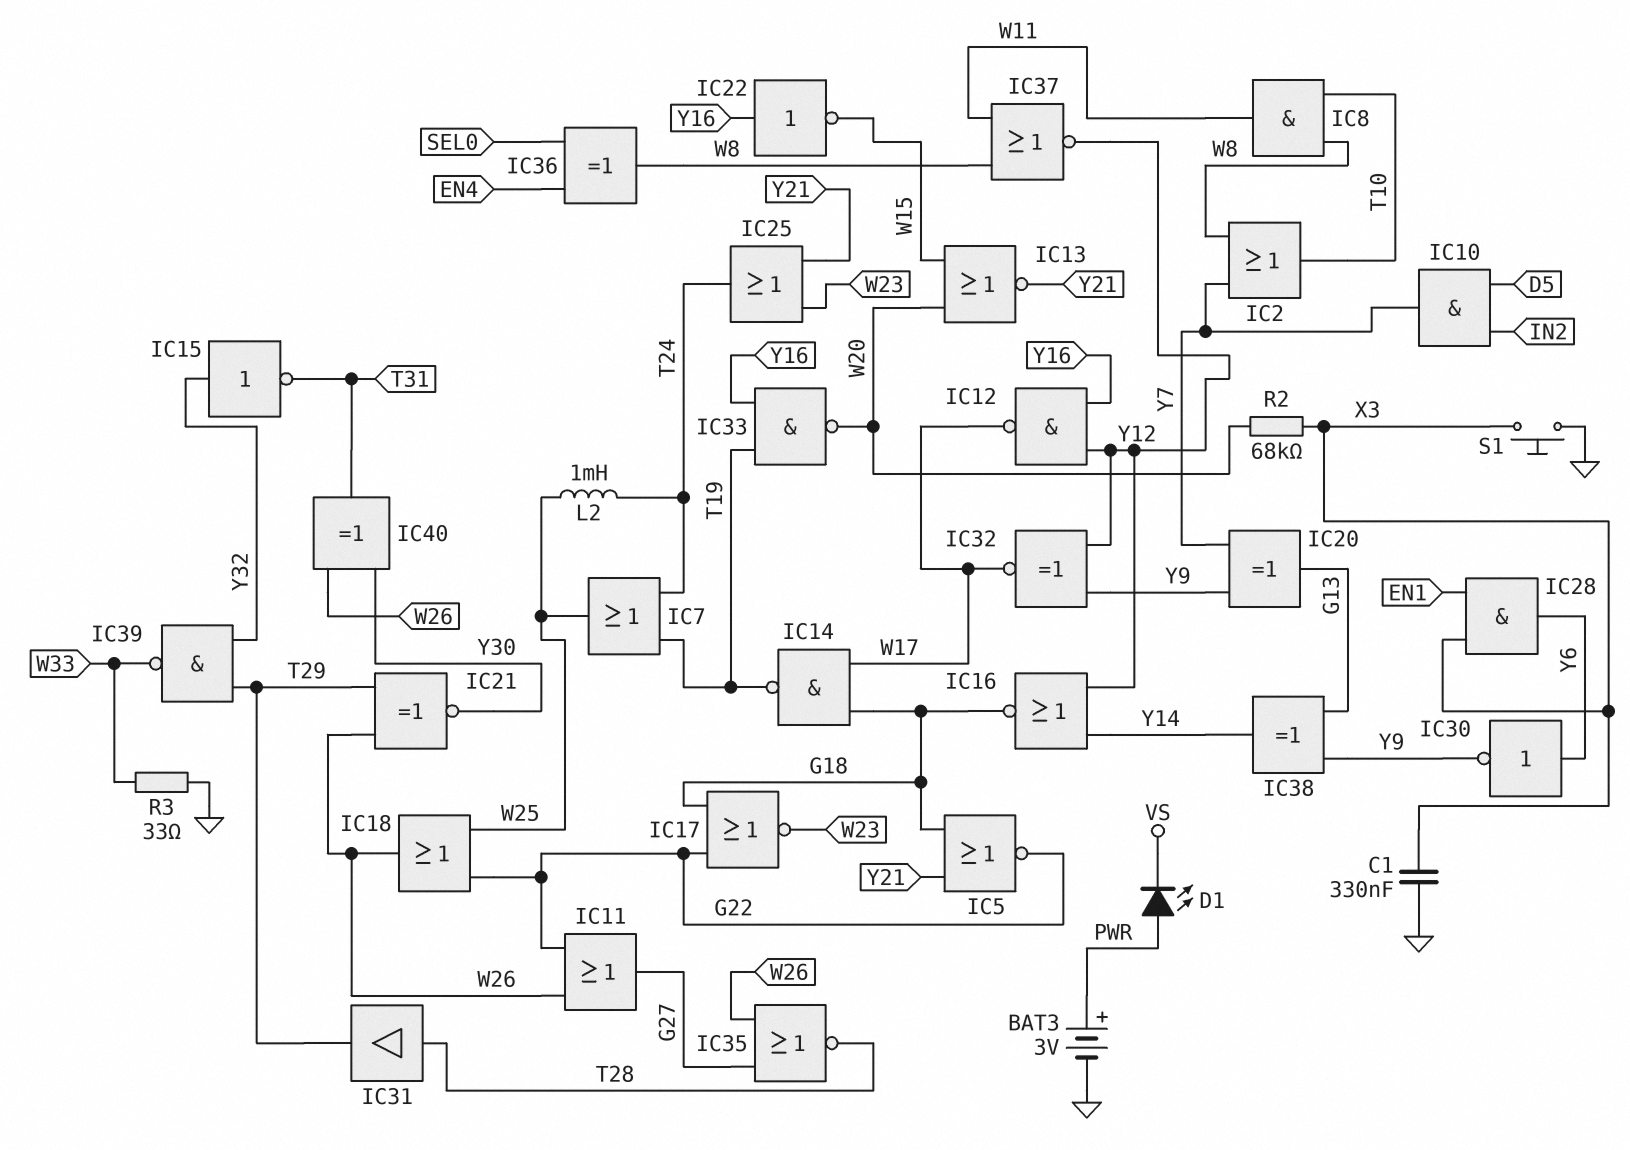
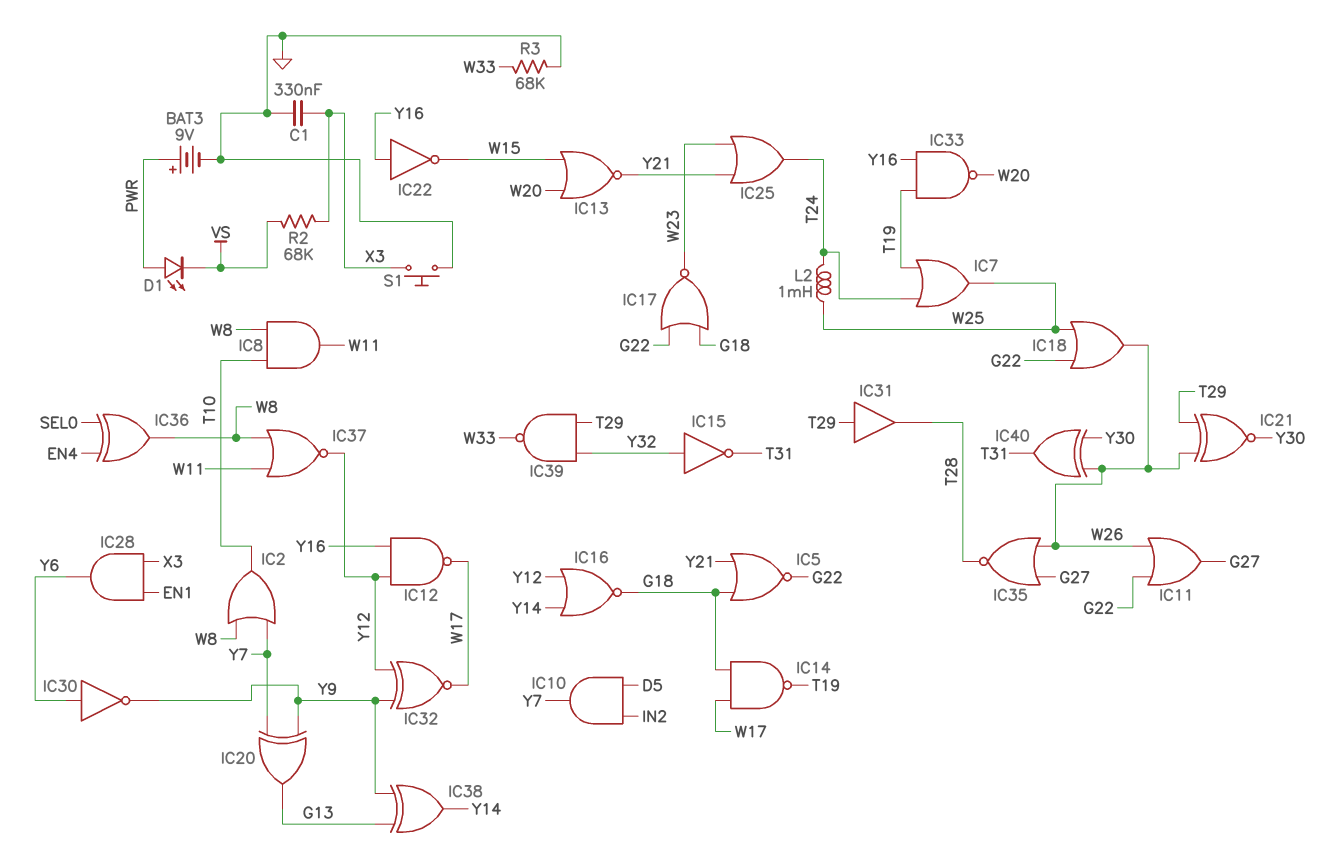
BAT3: 3V (plus PWR, minus GND) -> 9V (plus PWR, minus GND)
IC31: buffer (in T28, out T29) -> buffer (in T29, out T28)
R2: 68k (W20, X3) -> 68k (VS, X3)
R3: 33 (GND, W33) -> 68k (GND, W33)

